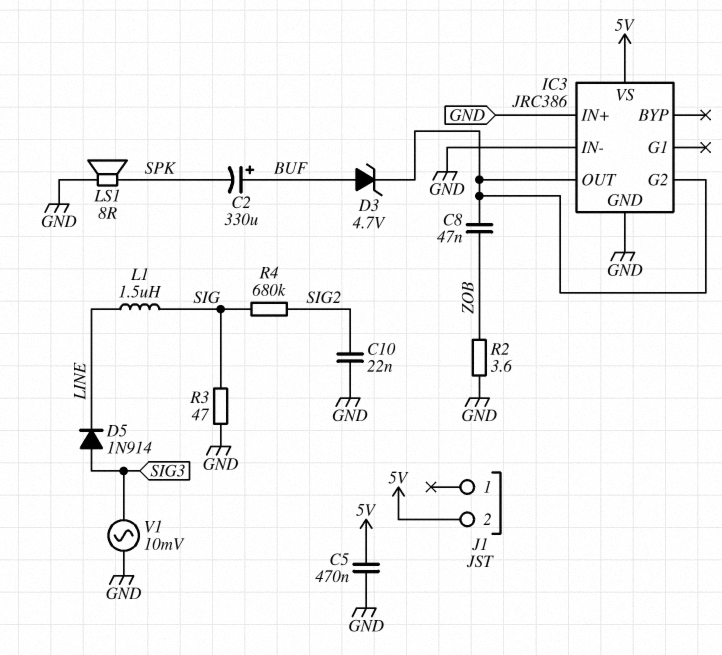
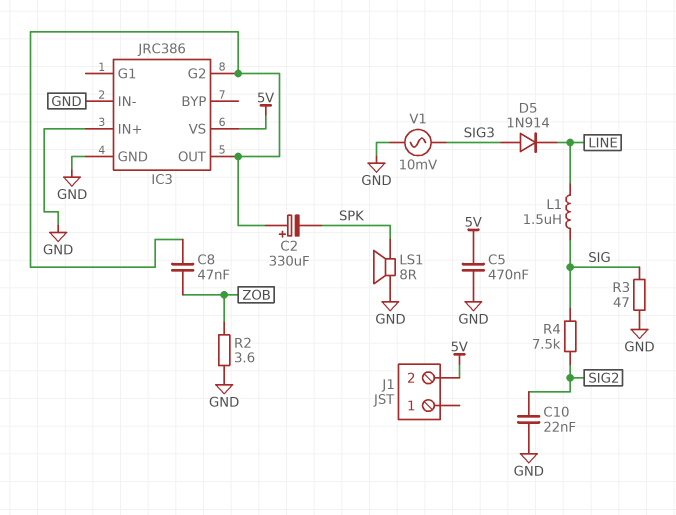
C2: 330uF (plus BUF, minus SPK) -> 330uF (plus IC3/G2, minus SPK)
D3: zener 4.7V (A BUF, K IC3/G2) -> none
R4: 680k (SIG, SIG2) -> 7.5k (SIG, SIG2)

